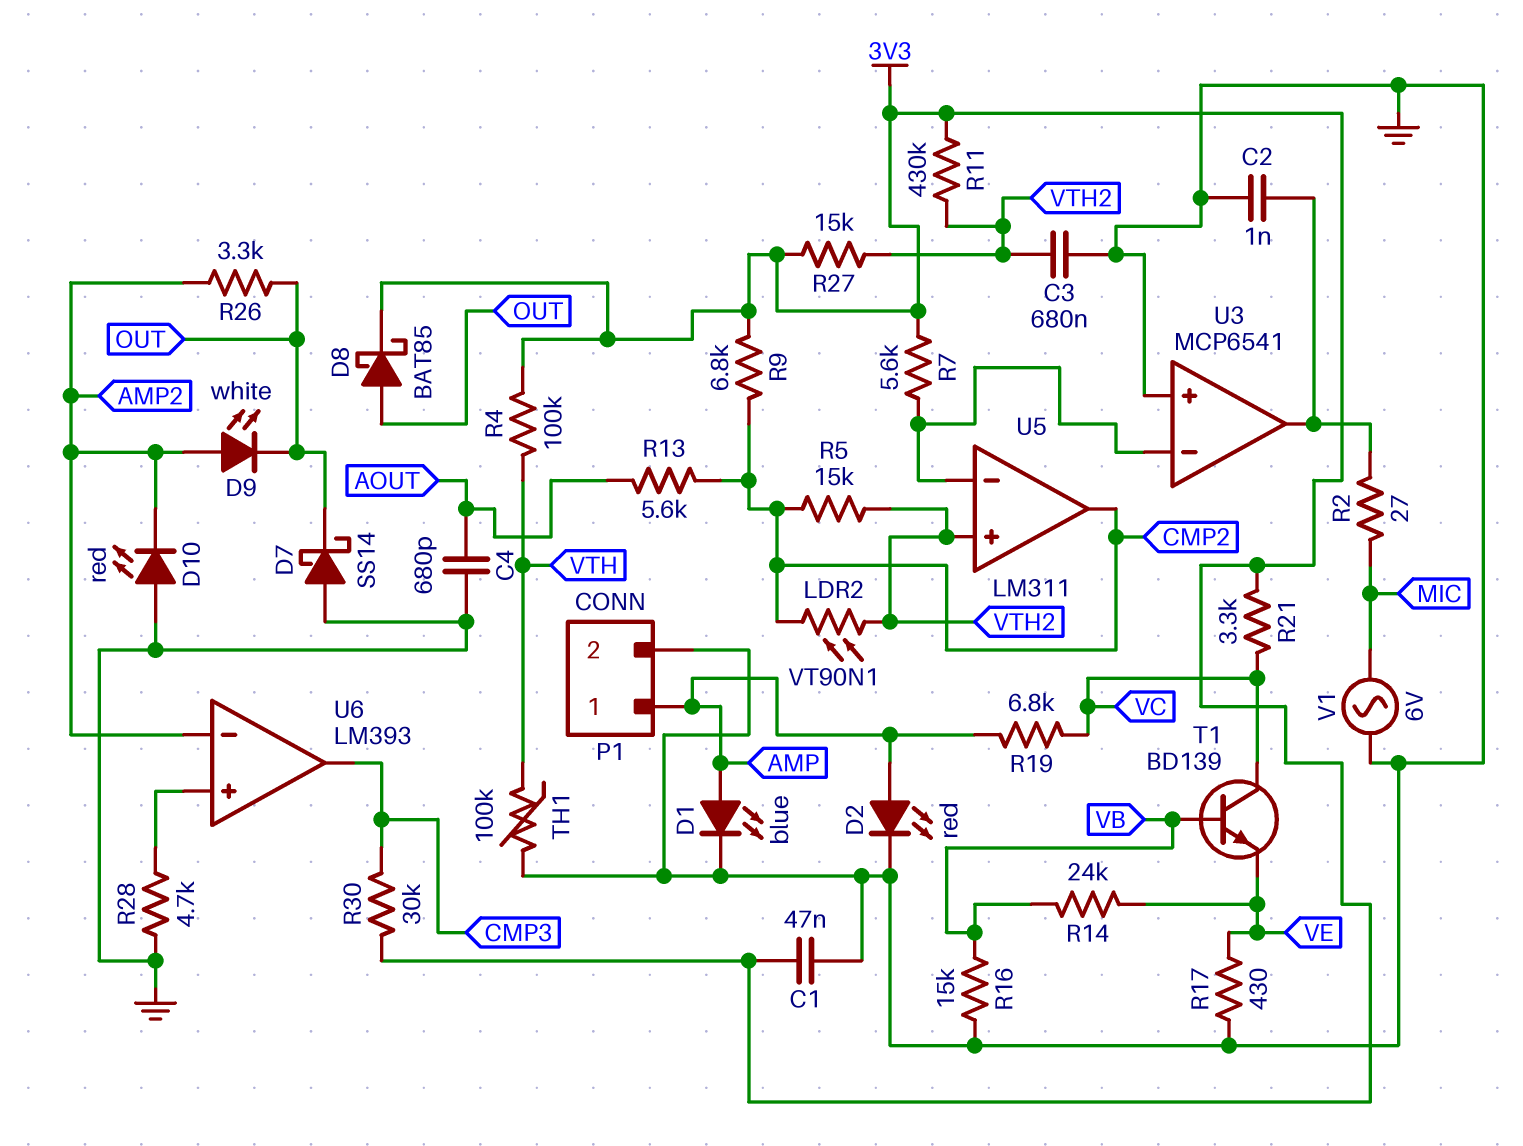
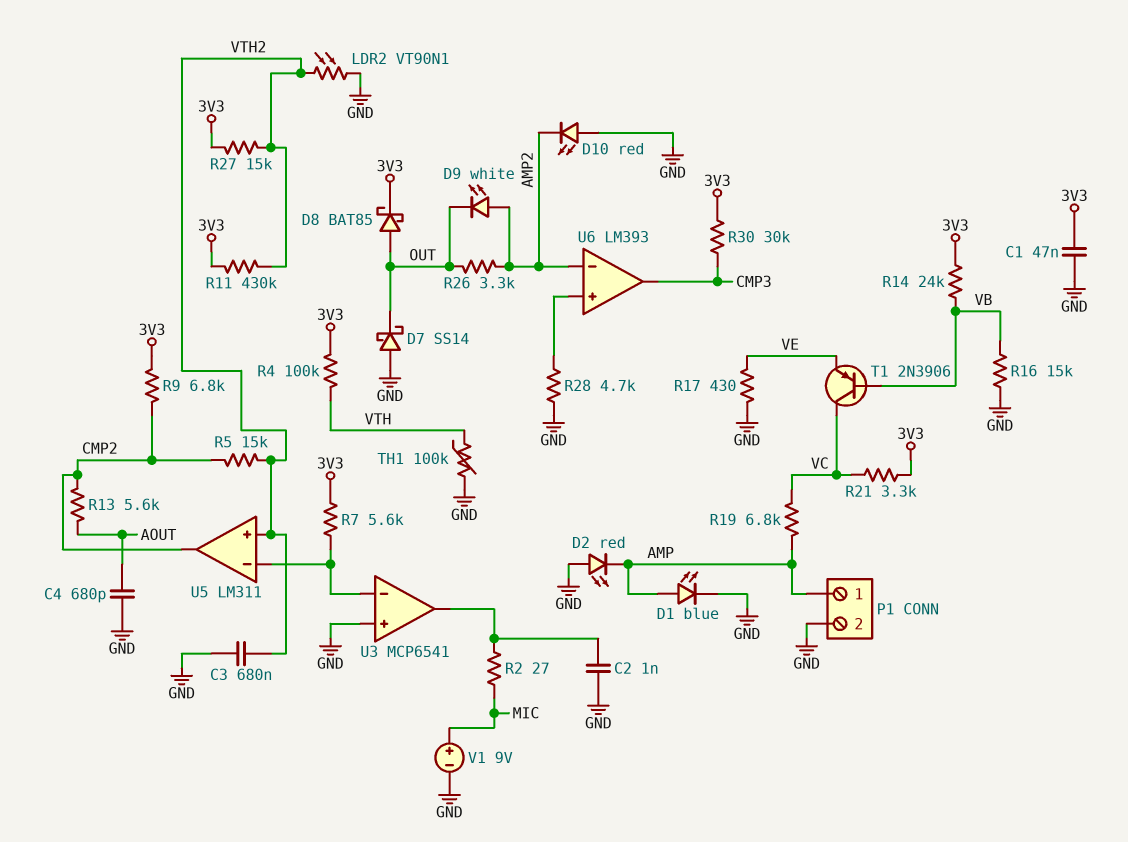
D2: LED red (A AMP, K GND) -> LED red (A GND, K AMP)
LDR2: VT90N1 (CMP2, VTH2) -> VT90N1 (GND, VTH2)
R14: 24k (VB, VE) -> 24k (3V3, VB)
T1: NPN BD139 (B VB, C VC, E VE) -> PNP 2N3906 (B VB, C VC, E VE)
V1: AC 6V (GND, MIC) -> 9V (plus MIC, minus GND)

